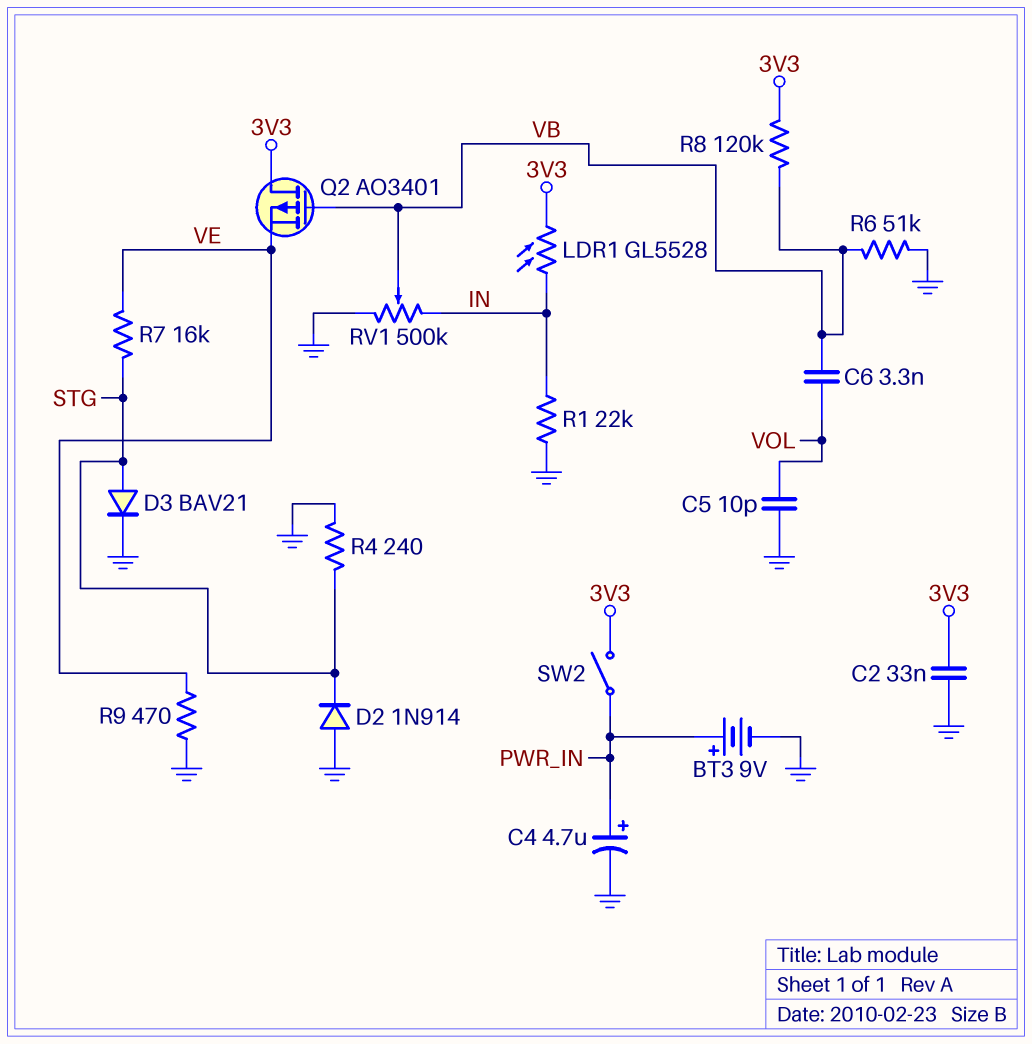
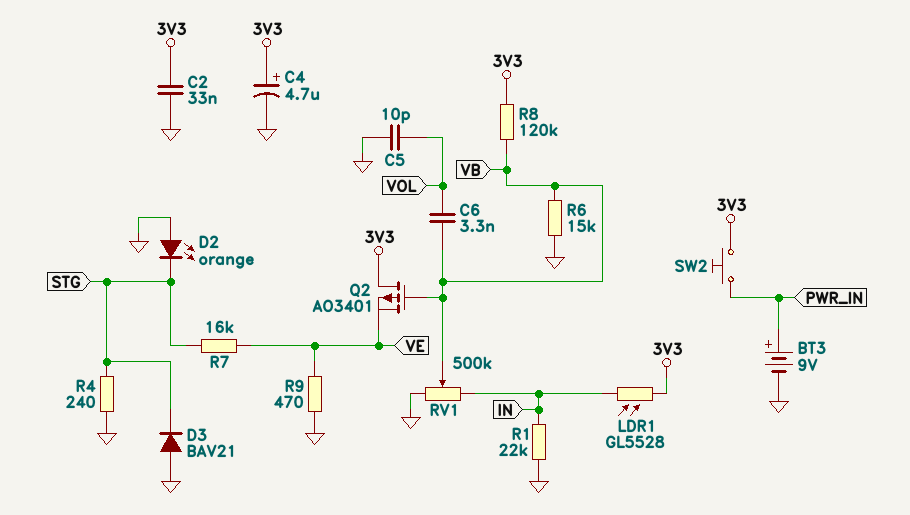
C4: 4.7uF (plus PWR_IN, minus GND) -> 4.7uF (plus 3V3, minus GND)
D2: diode 1N914 (A GND, K STG) -> LED orange (A GND, K STG)
D3: diode BAV21 (A STG, K GND) -> diode BAV21 (A GND, K STG)
R6: 51k (GND, VB) -> 15k (GND, VB)
SW2: switch (3V3, PWR_IN) -> button (3V3, PWR_IN)

